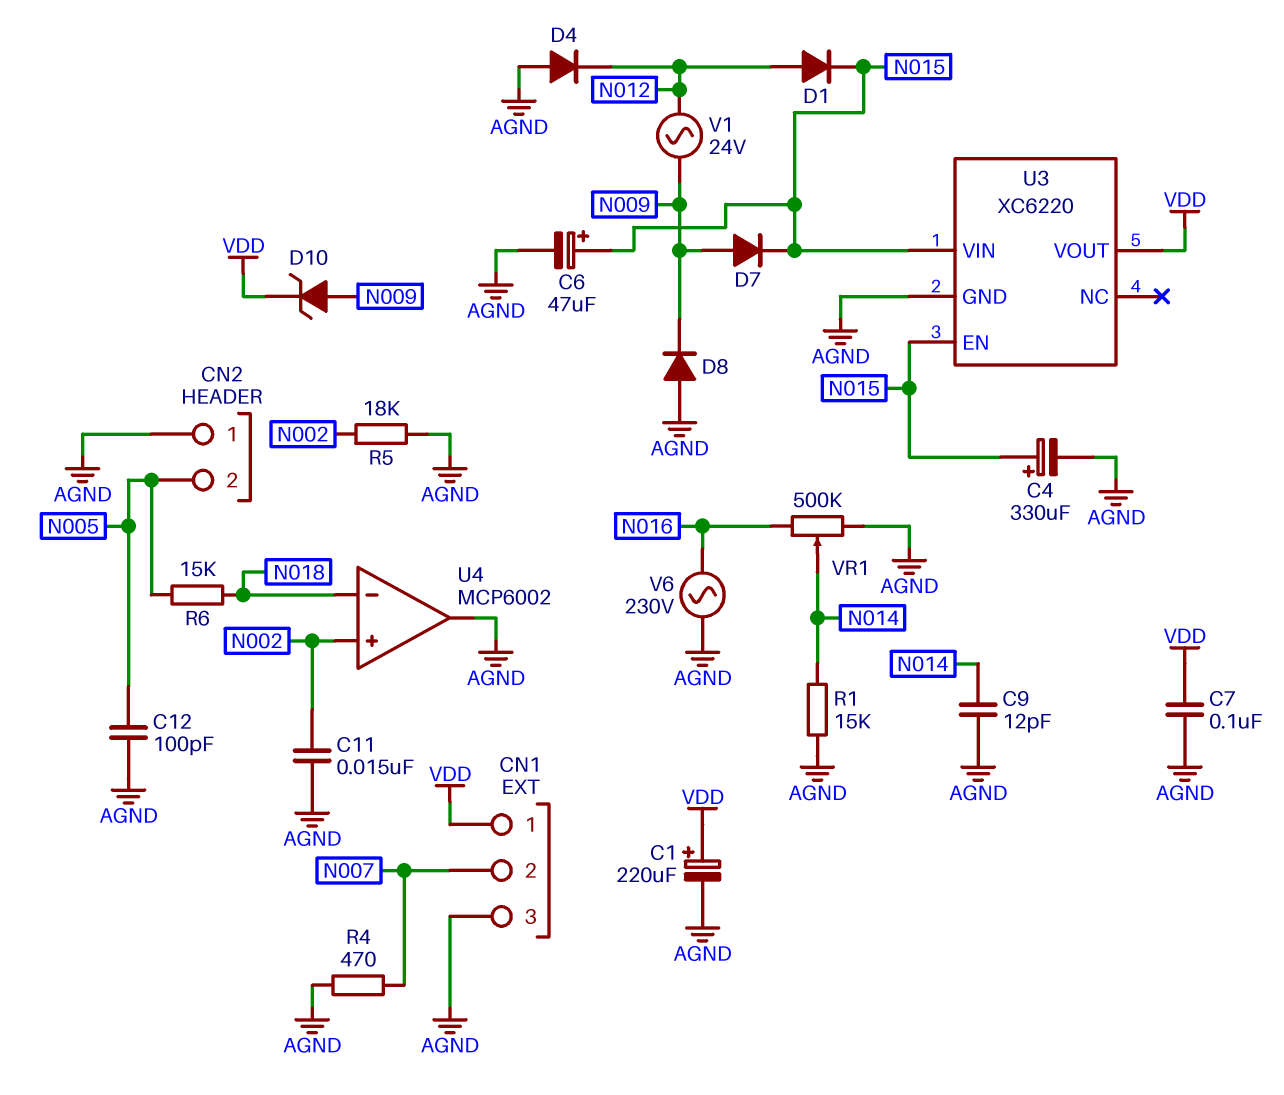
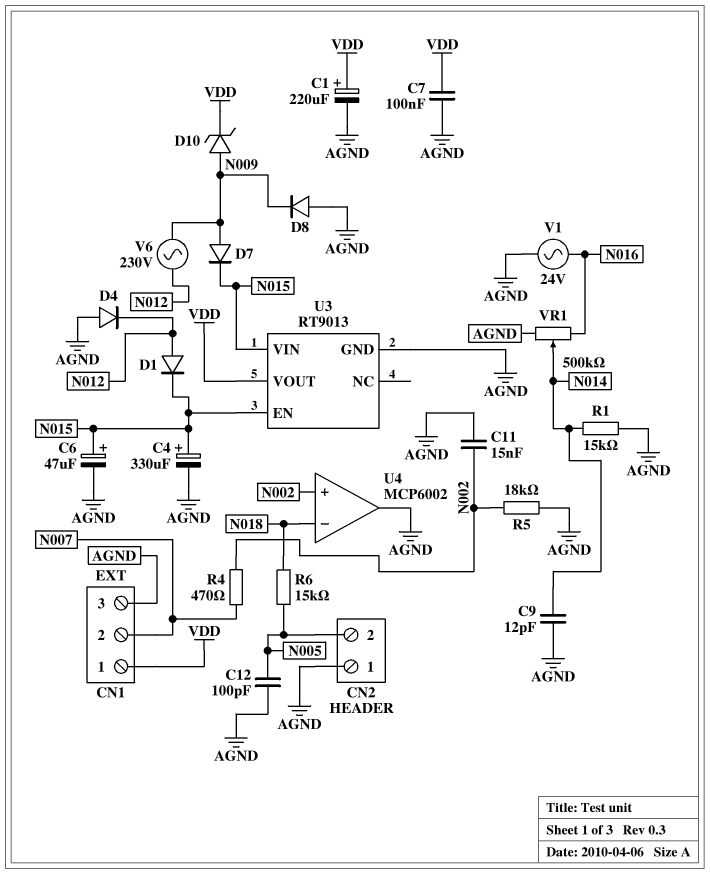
R4: 470 (AGND, N007) -> 470 (N002, N007)
U3: XC6220 -> RT9013
V1: AC 24V (N009, N012) -> AC 24V (AGND, N016)
V6: AC 230V (AGND, N016) -> AC 230V (N009, N012)

